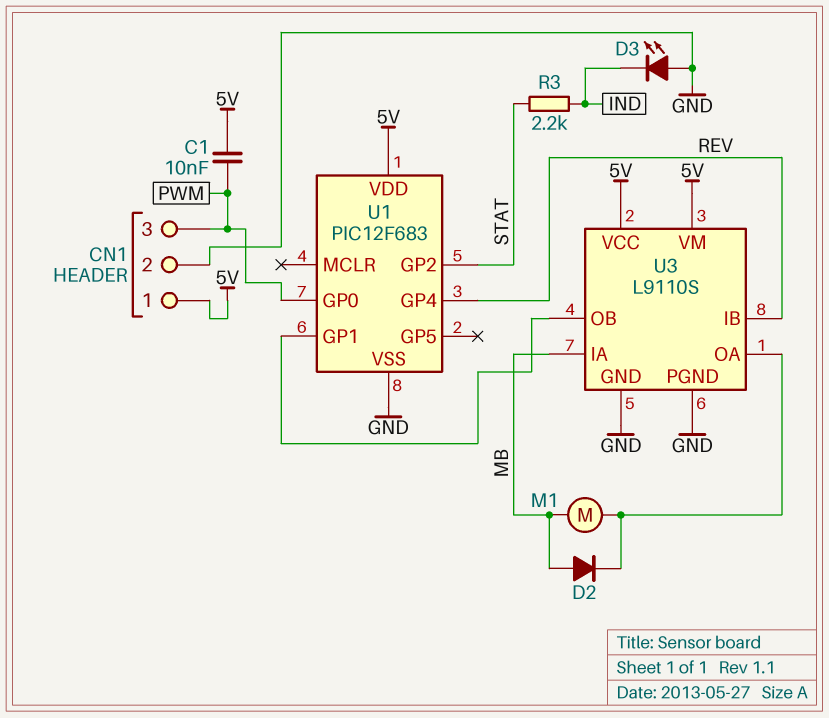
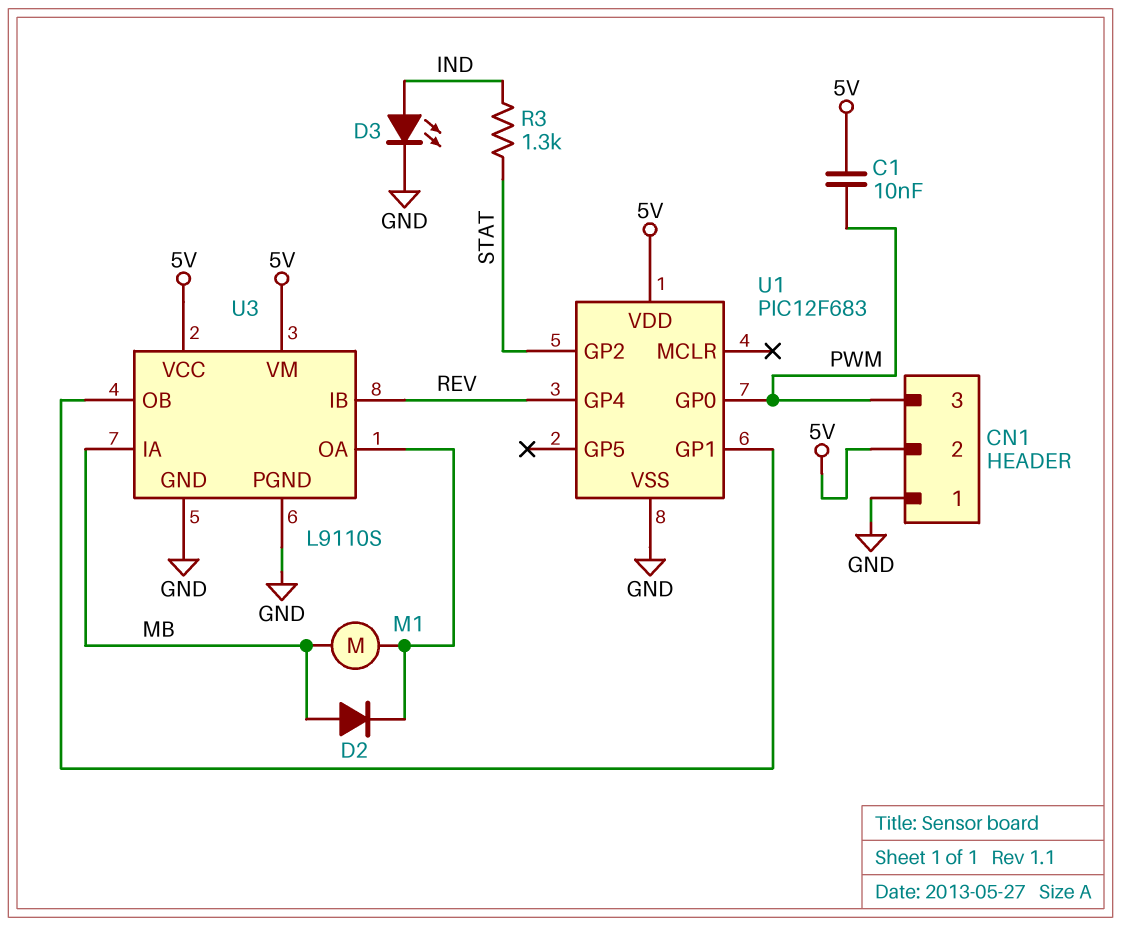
CN1 pin 1: 5V -> GND
CN1 pin 2: GND -> 5V
D3: LED (A GND, K IND) -> LED (A IND, K GND)
R3: 2.2k (IND, STAT) -> 1.3k (IND, STAT)

